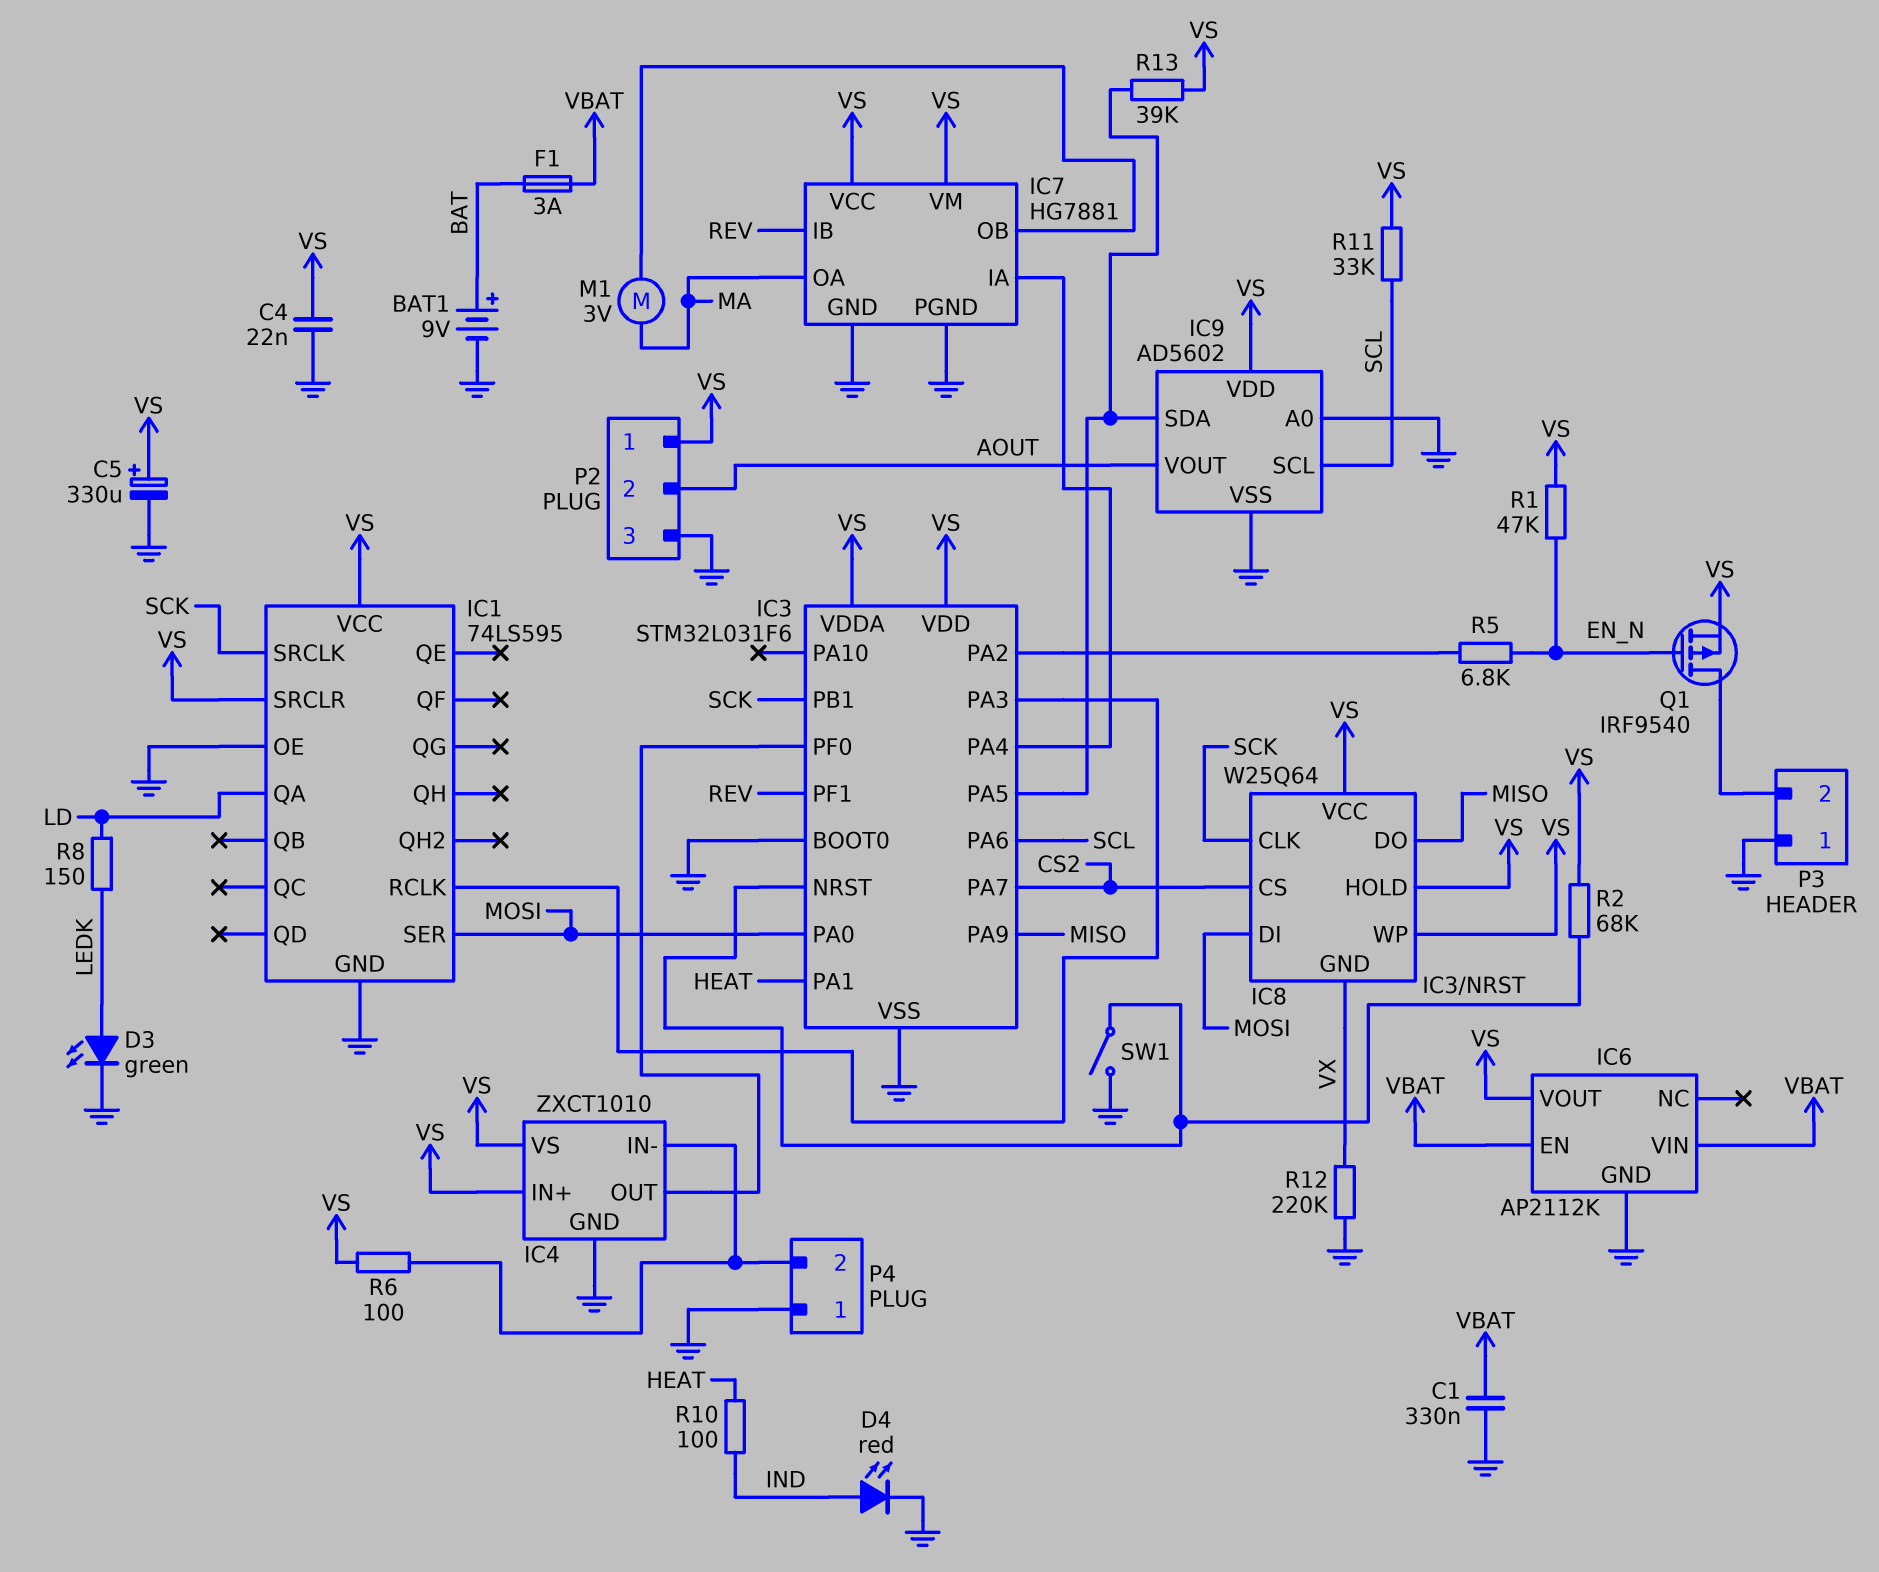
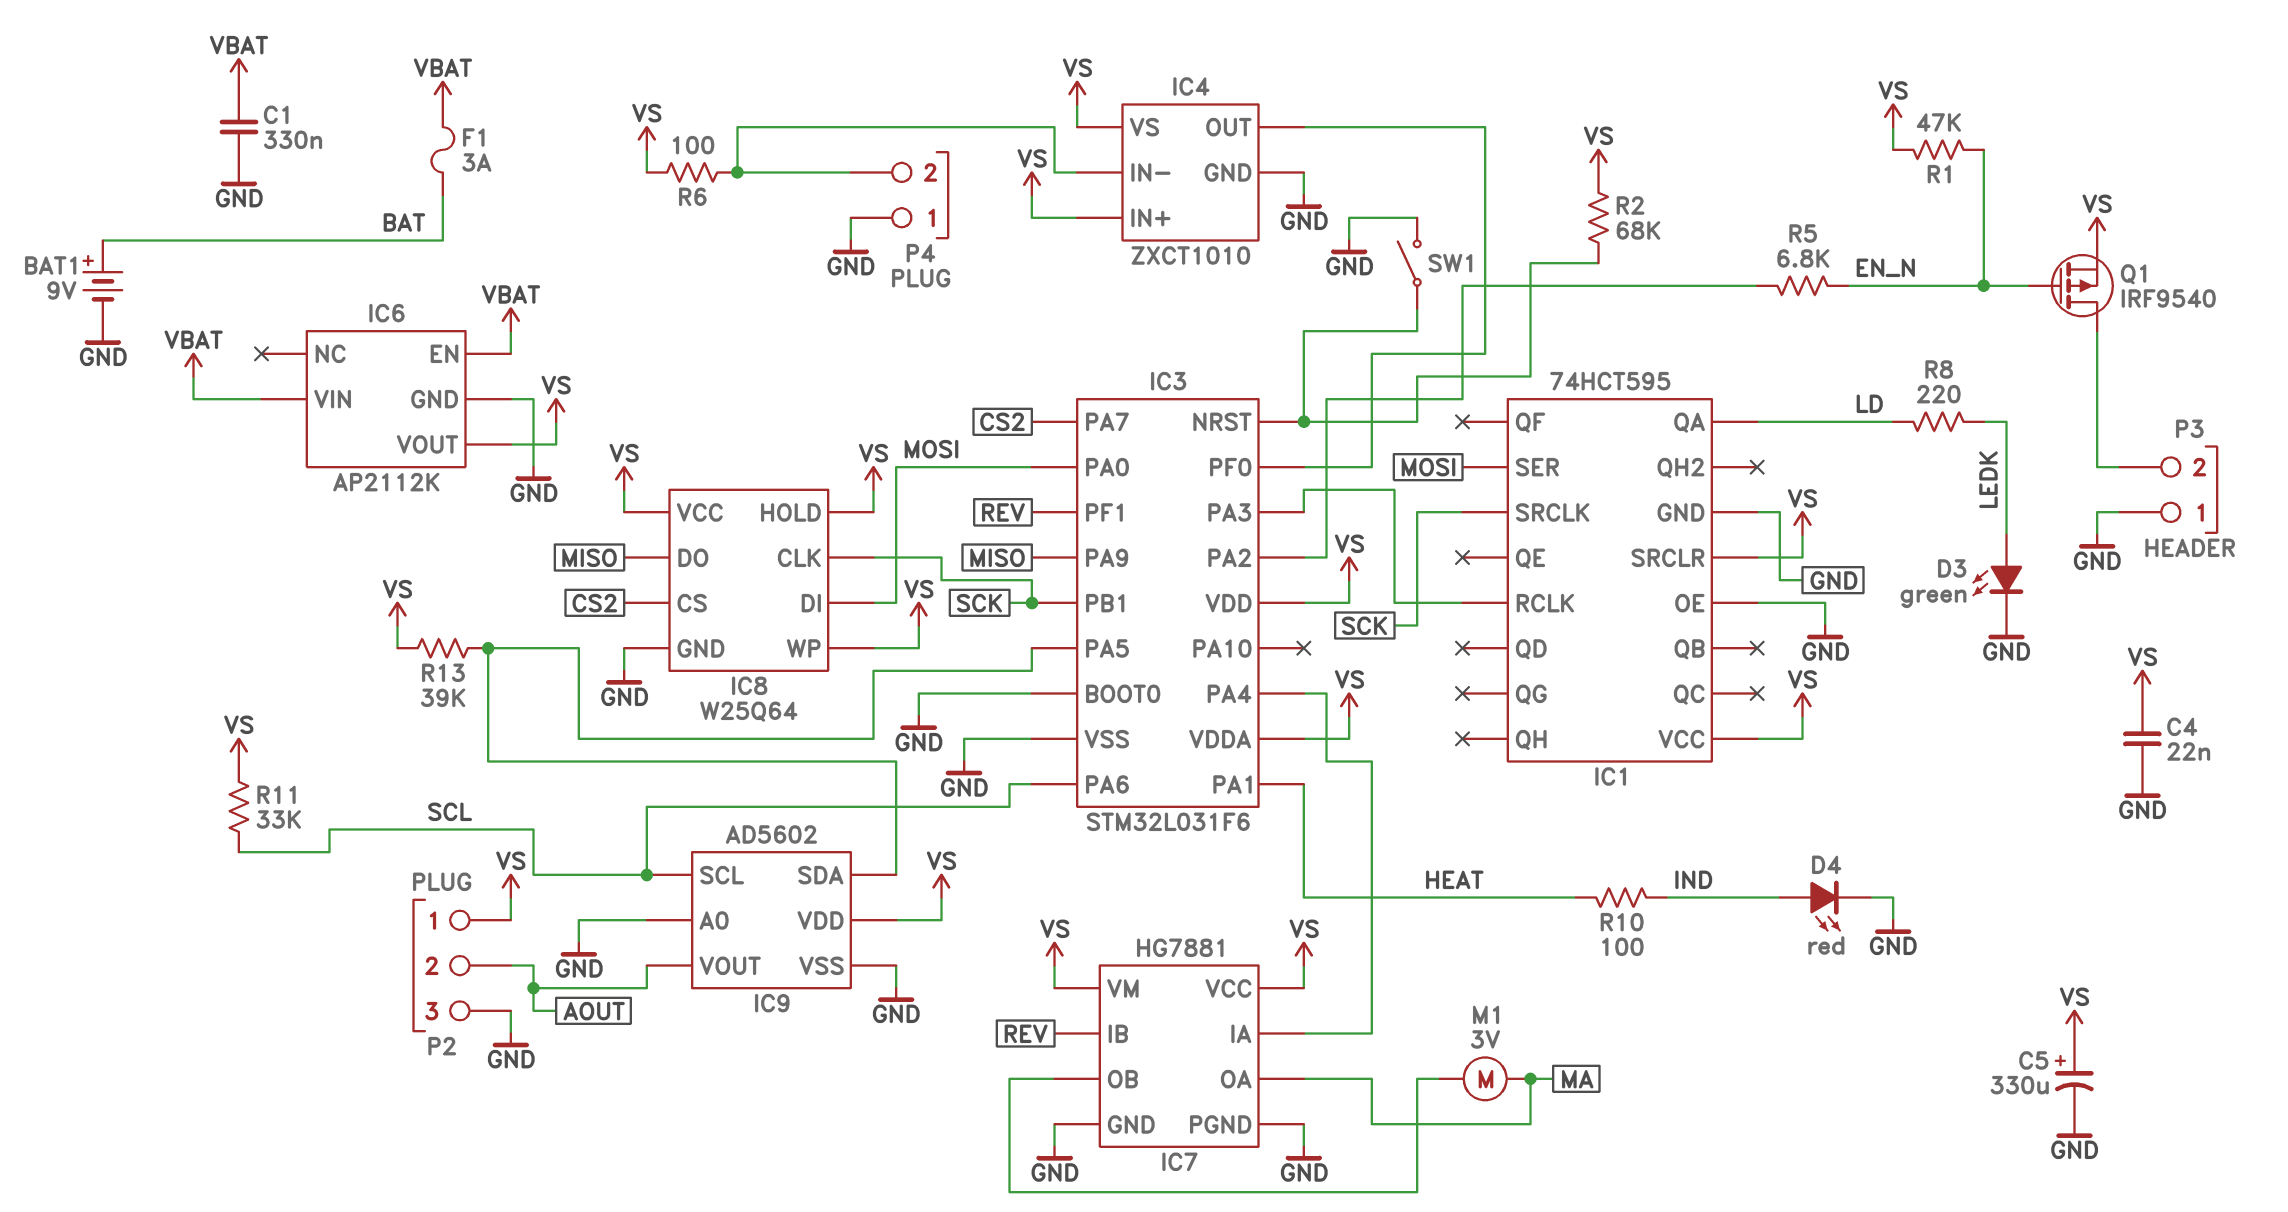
IC1: 74LS595 -> 74HCT595
IC8 pin GND: VX -> GND
R8: 150 (LD, LEDK) -> 220 (LD, LEDK)
R12: 220k (GND, VX) -> none

